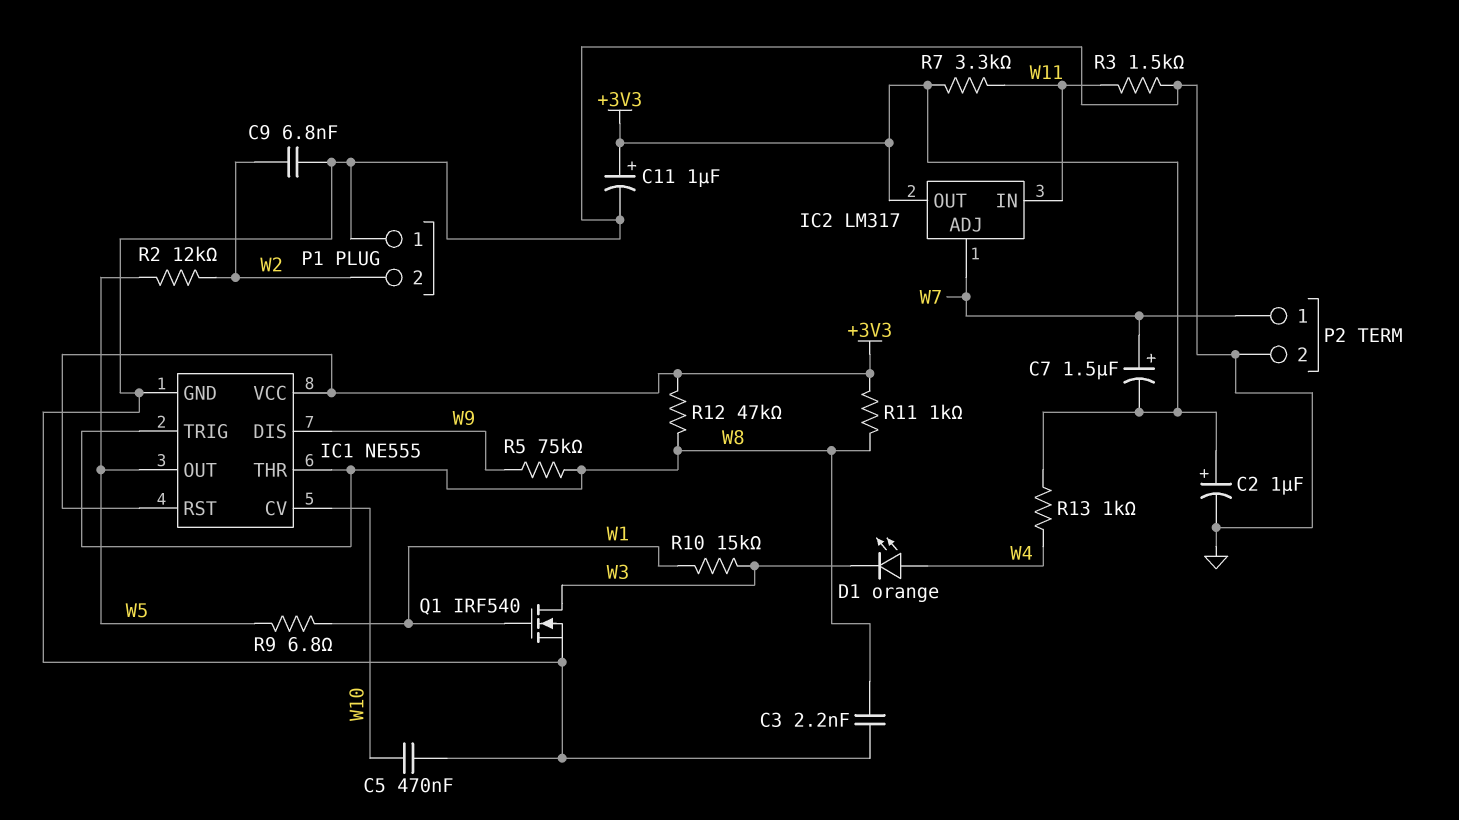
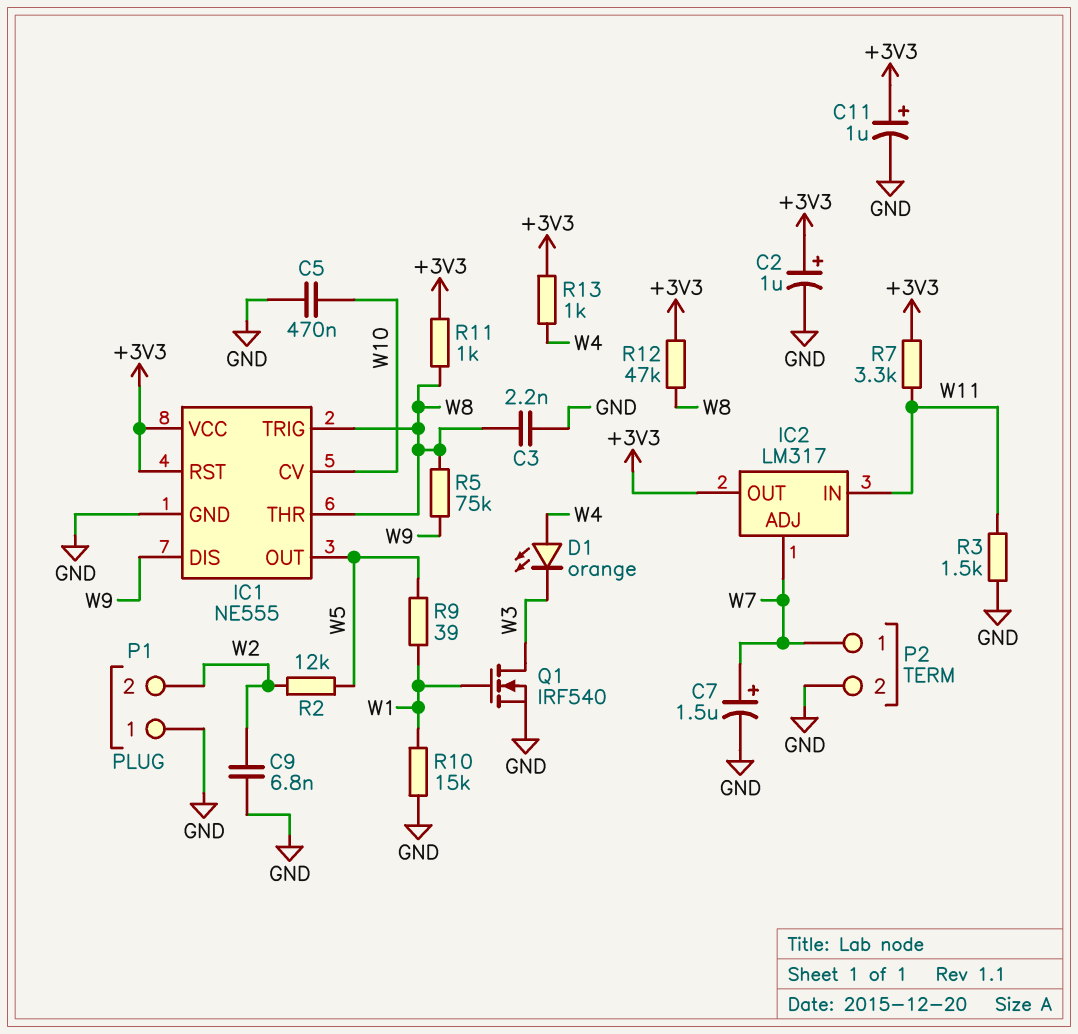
C7: 1.5uF (plus W7, minus +3V3) -> 1.5uF (plus W7, minus GND)
R9: 6.8 (W1, W5) -> 39 (W1, W5)
R10: 15k (W1, W3) -> 15k (GND, W1)

